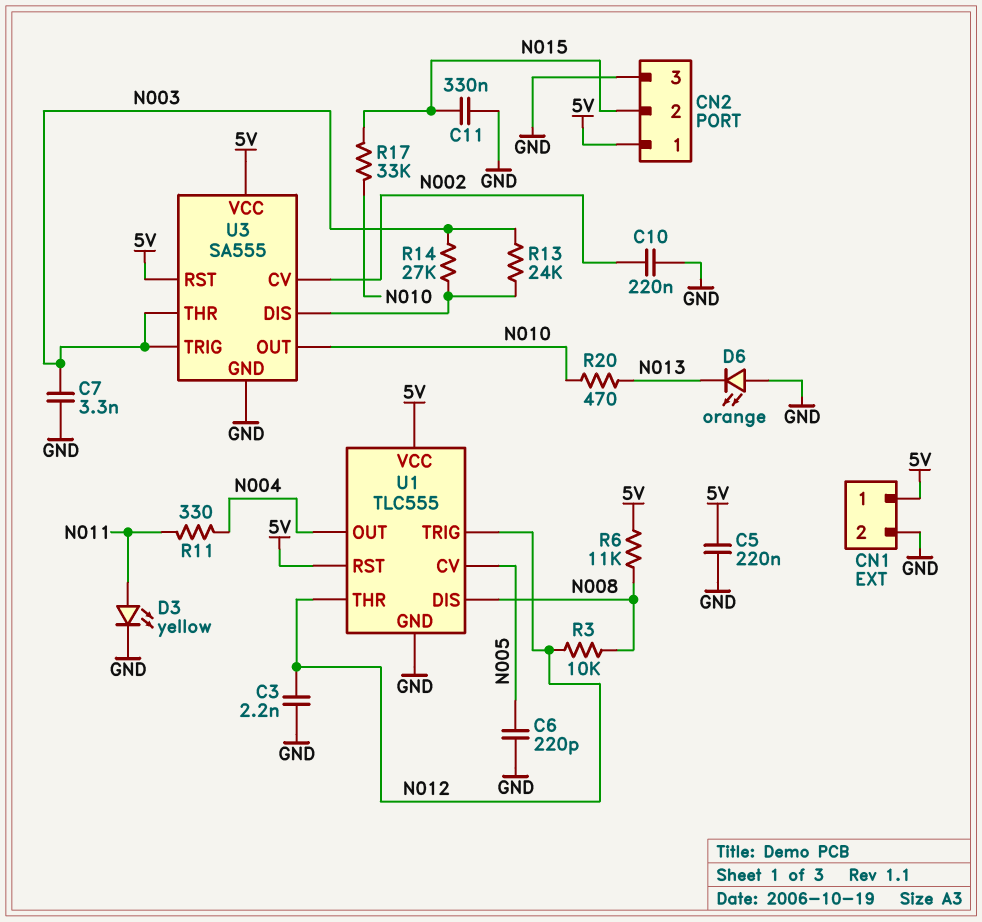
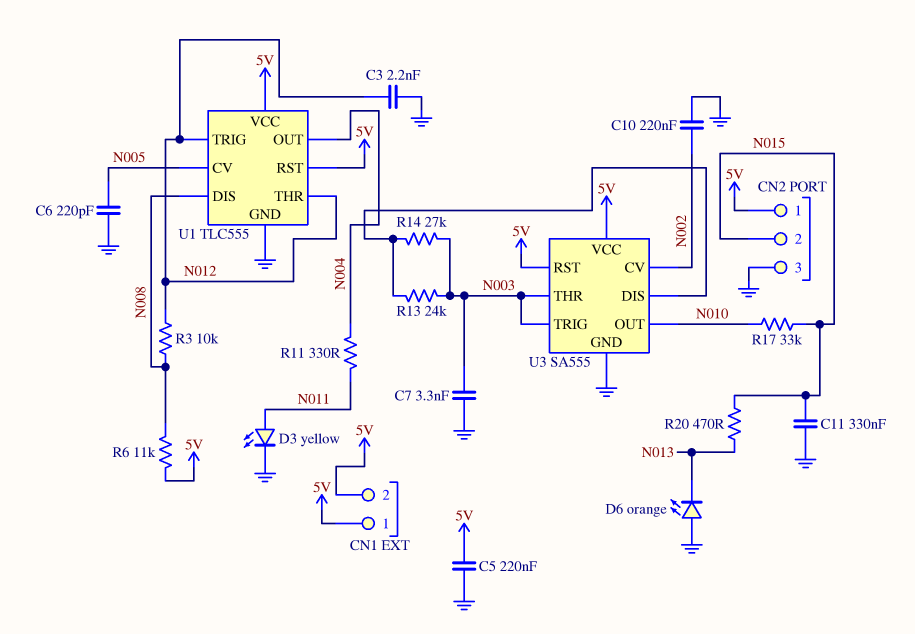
CN1 pin 2: GND -> 5V
R20: 470 (N010, N013) -> 470 (N013, N015)

